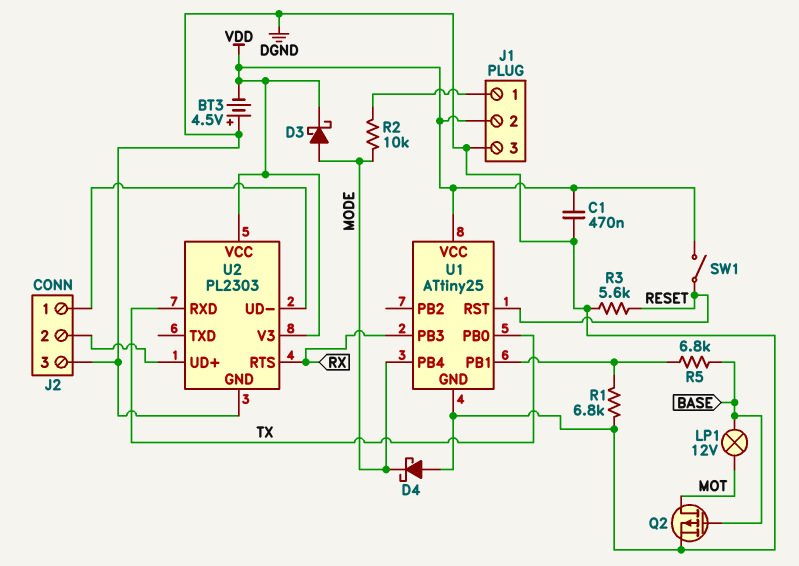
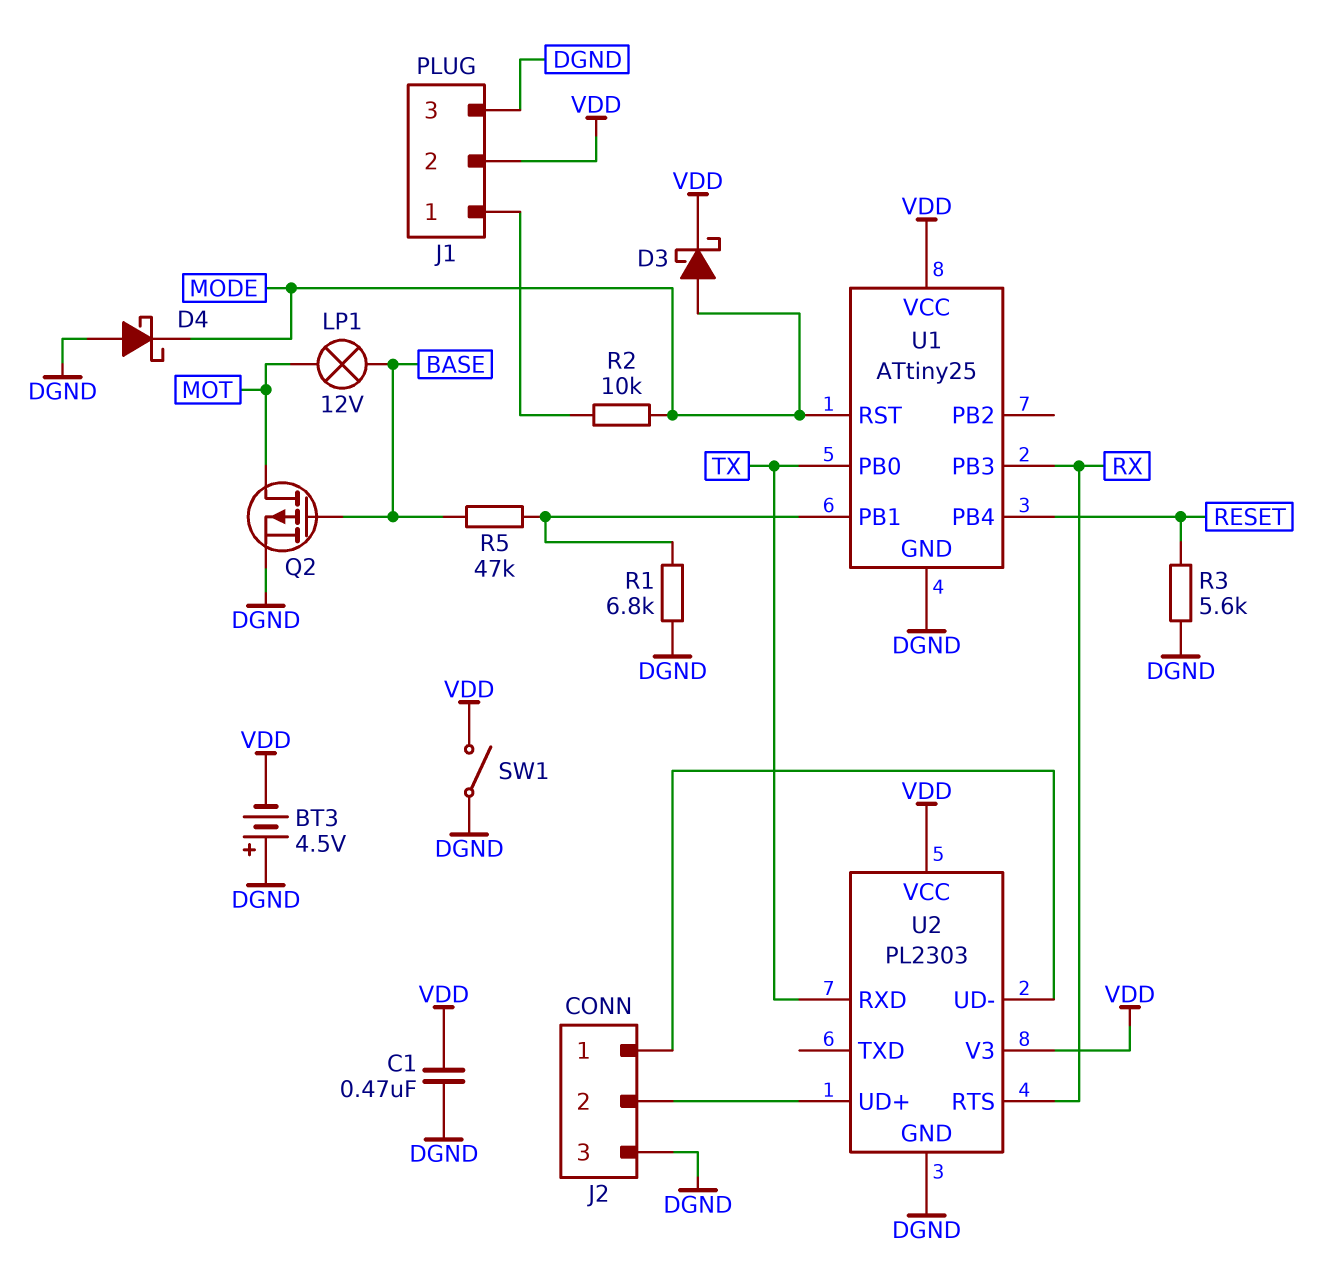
R5: 6.8k (BASE, U1/PB1) -> 47k (BASE, U1/PB1)
SW1: switch (RESET, VDD) -> switch (DGND, VDD)
U1 pin PB4: MODE -> RESET
U1 pin RST: RESET -> MODE

